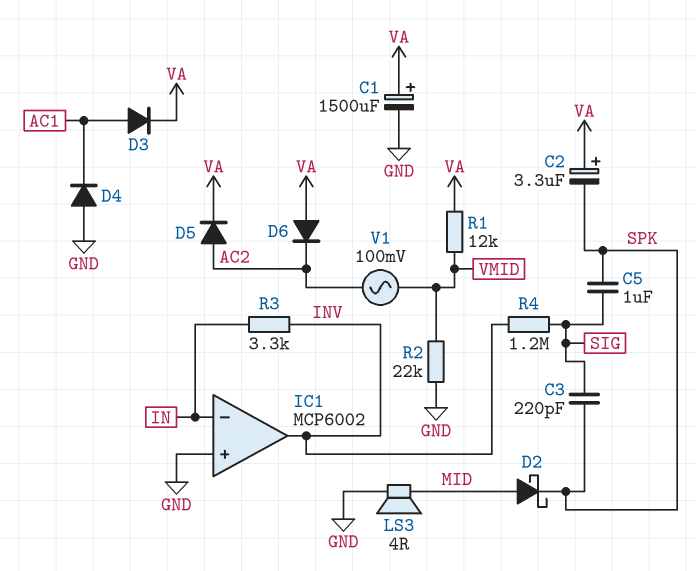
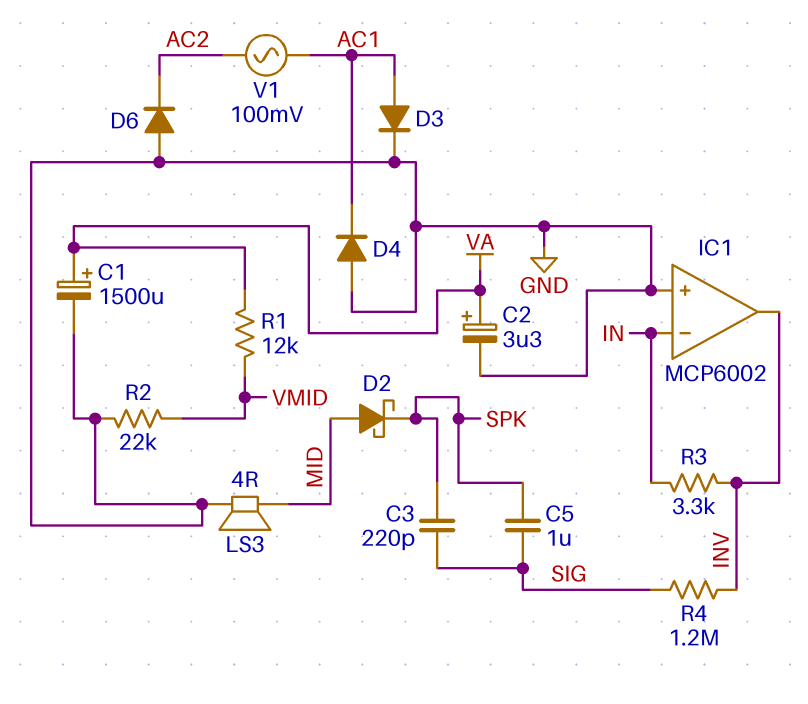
C2: 3.3uF (plus VA, minus SPK) -> 3.3uF (plus VA, minus GND)
D3: diode (A AC1, K VA) -> diode (A AC1, K GND)
D5: diode (A AC2, K VA) -> none
D6: diode (A VA, K AC2) -> diode (A GND, K AC2)
V1: AC 100mV (AC2, VMID) -> AC 100mV (AC1, AC2)

